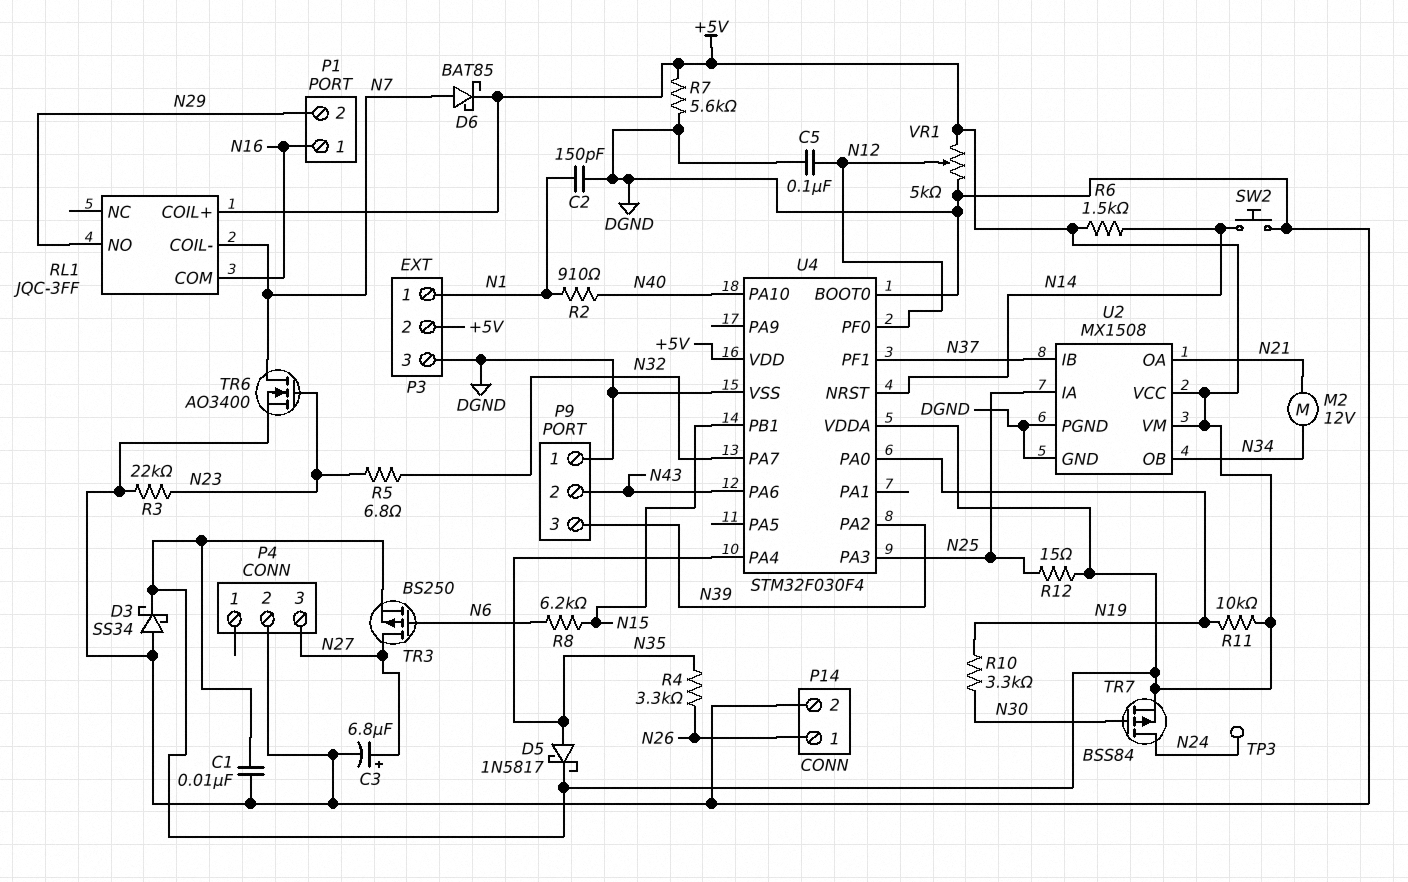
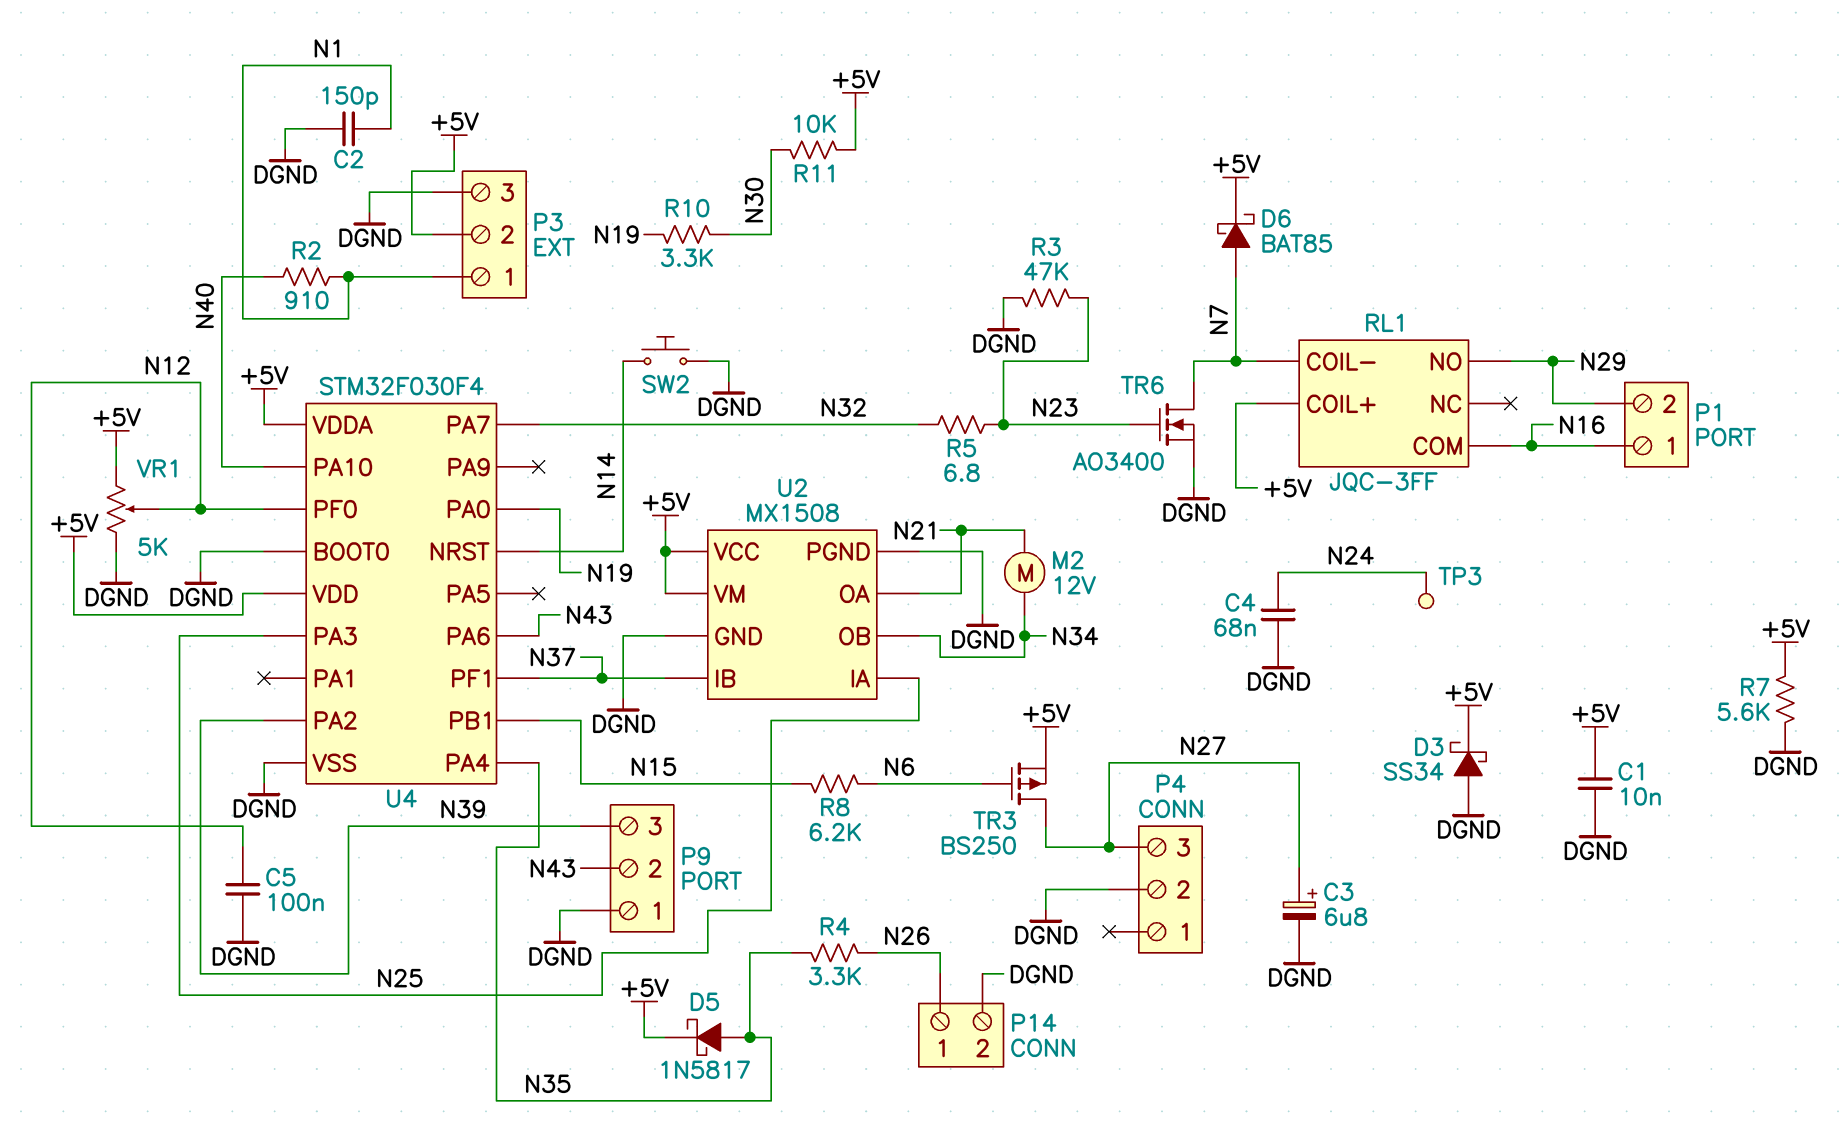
C4: none -> 68nF (DGND, N24)
R3: 22k (DGND, N23) -> 47k (DGND, N23)
R6: 1.5k (+5V, N14) -> none
R11: 10k (+5V, N19) -> 10k (+5V, N30)
R12: 15 (+5V, N25) -> none
TR7: PMOS BSS84 (G N30, D N24, S +5V) -> none

